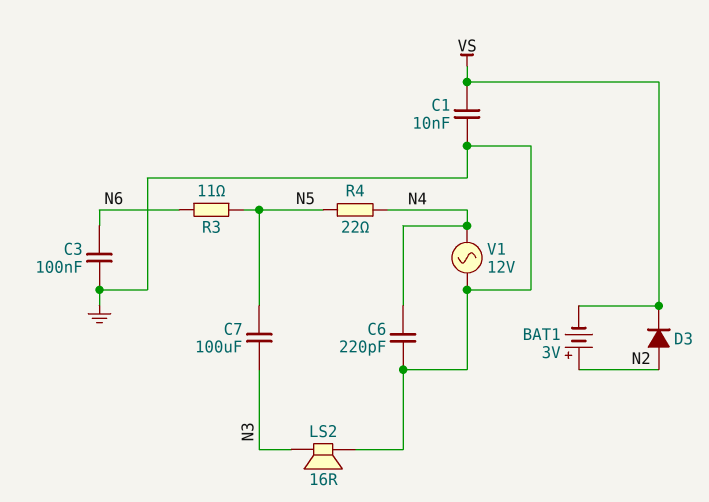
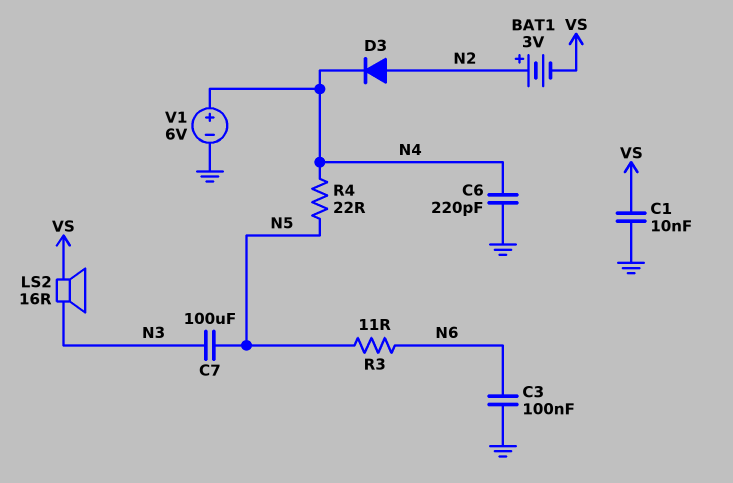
D3: diode (A N2, K VS) -> diode (A N2, K N4)
LS2: speaker 16R (GND, N3) -> speaker 16R (N3, VS)
V1: AC 12V (GND, N4) -> 6V (plus N4, minus GND)

